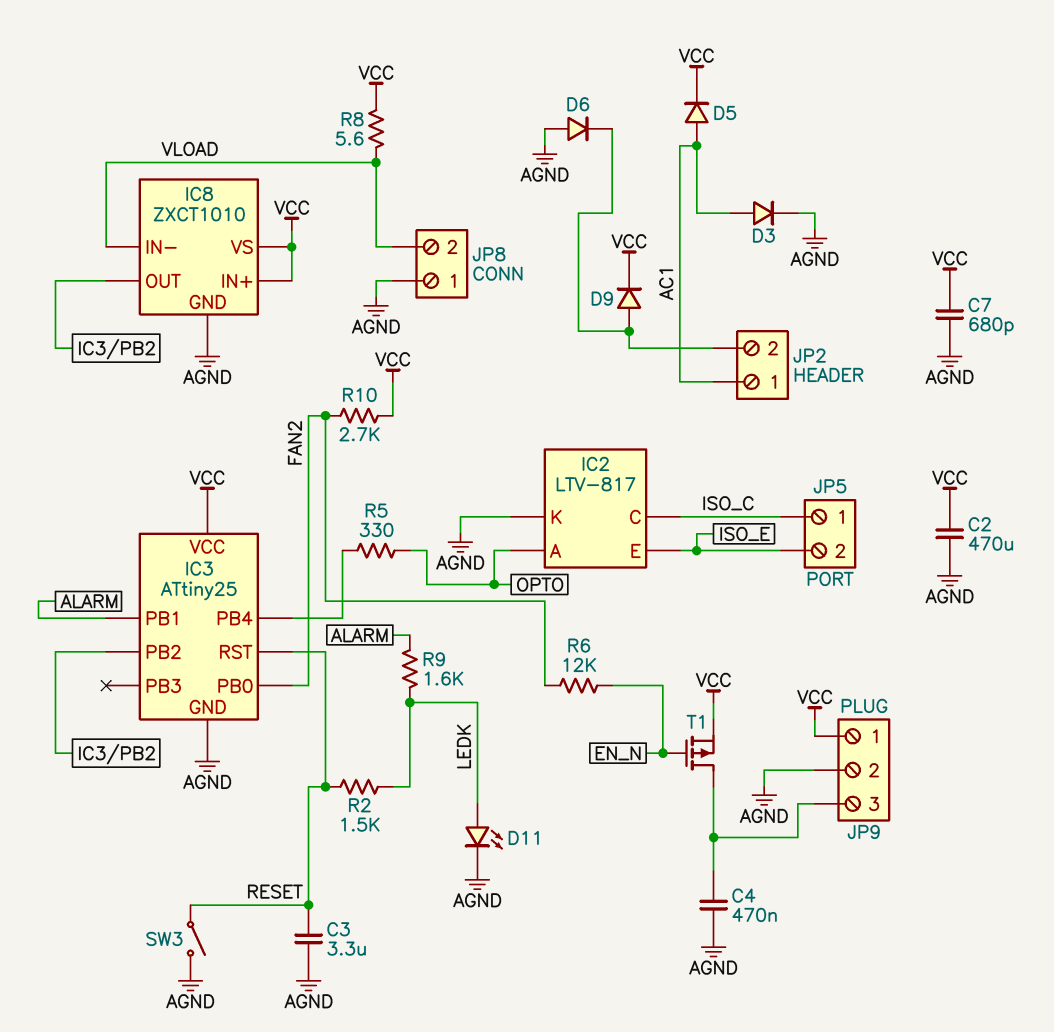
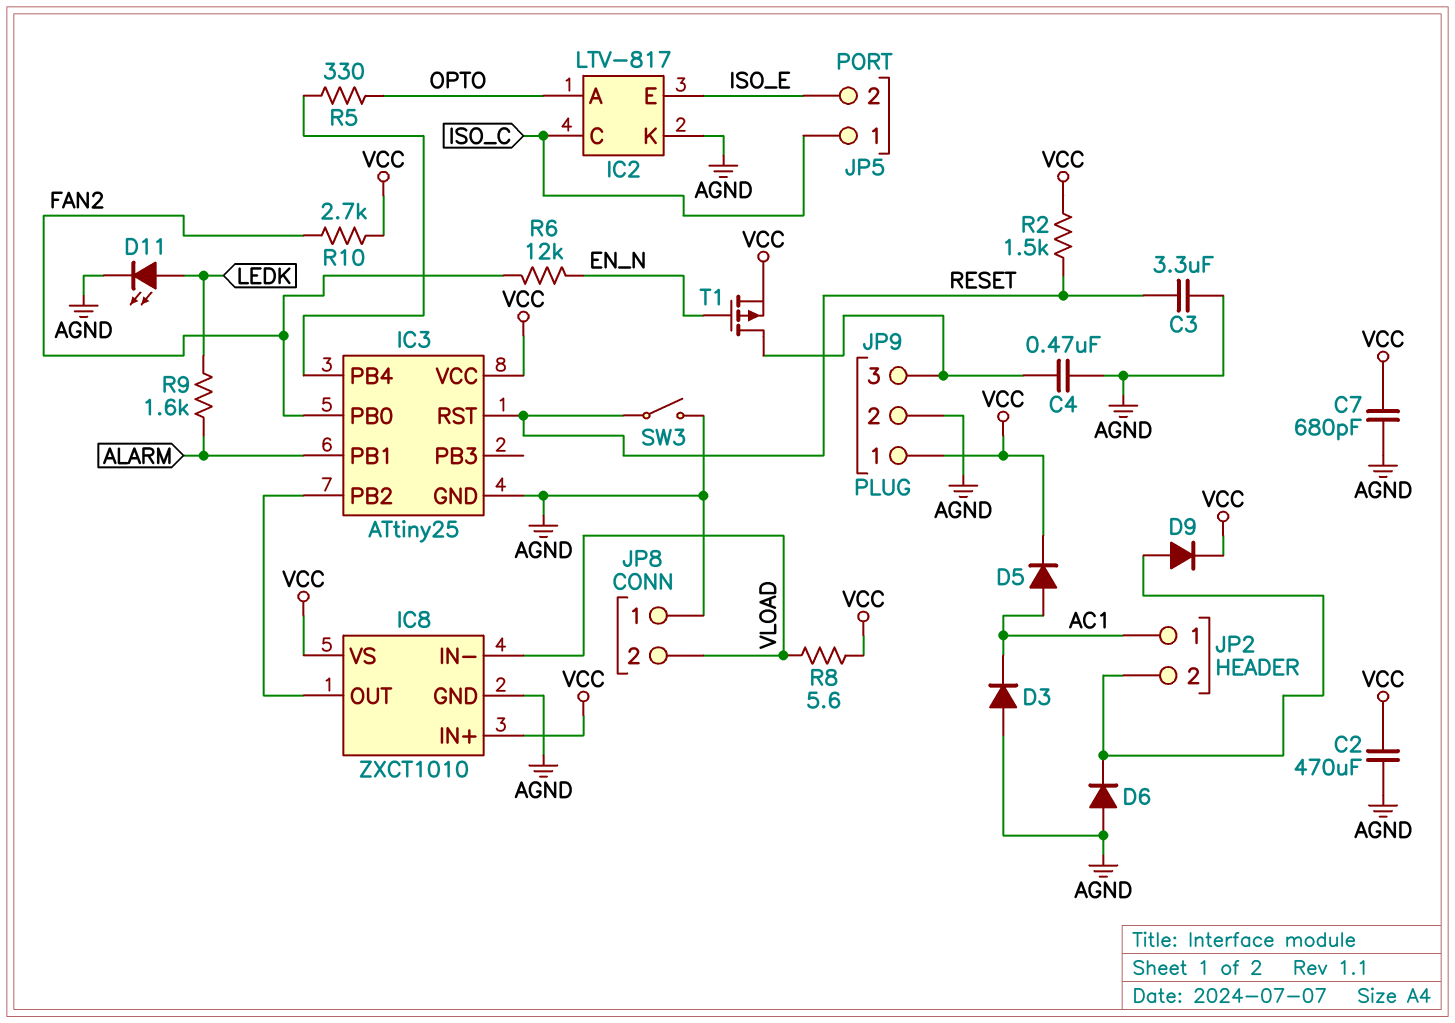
D3: diode (A AC1, K AGND) -> diode (A AGND, K AC1)
R2: 1.5k (LEDK, RESET) -> 1.5k (RESET, VCC)

